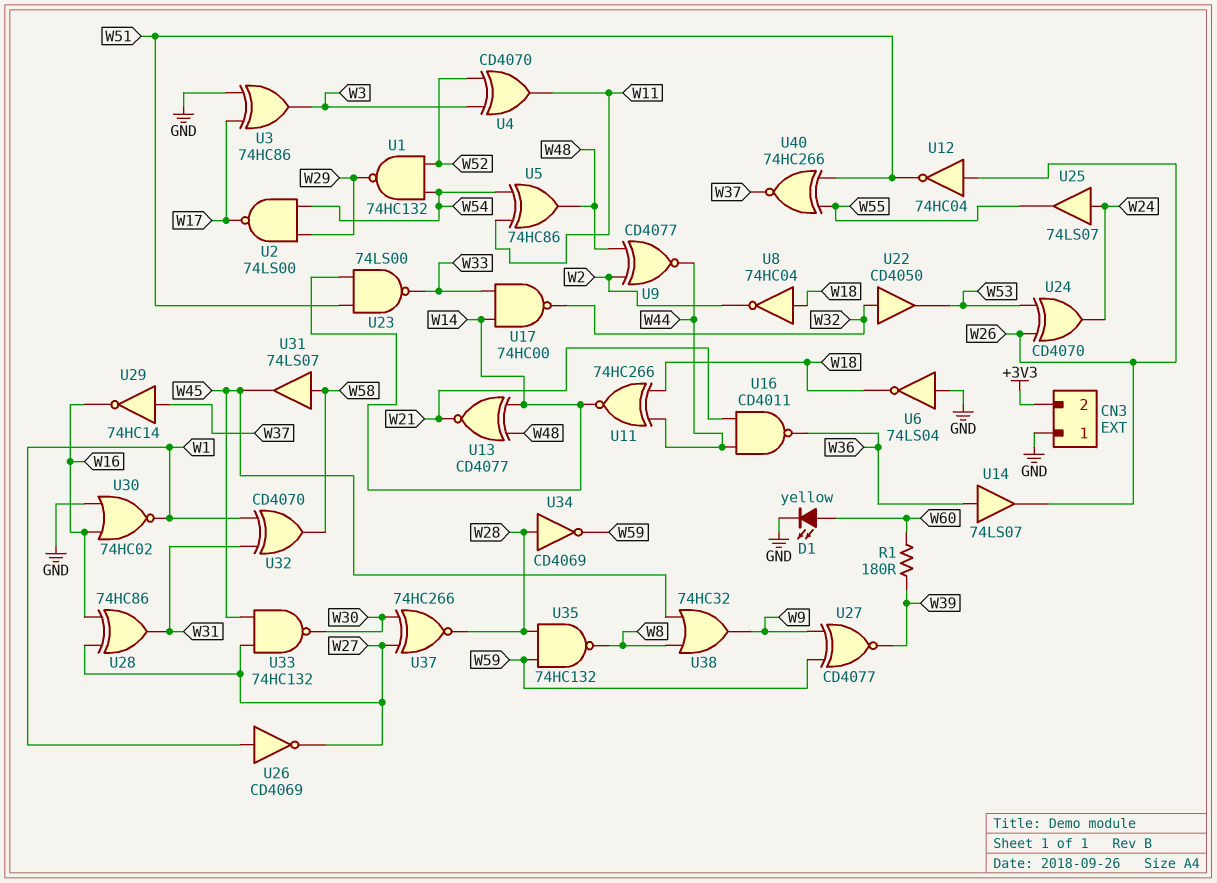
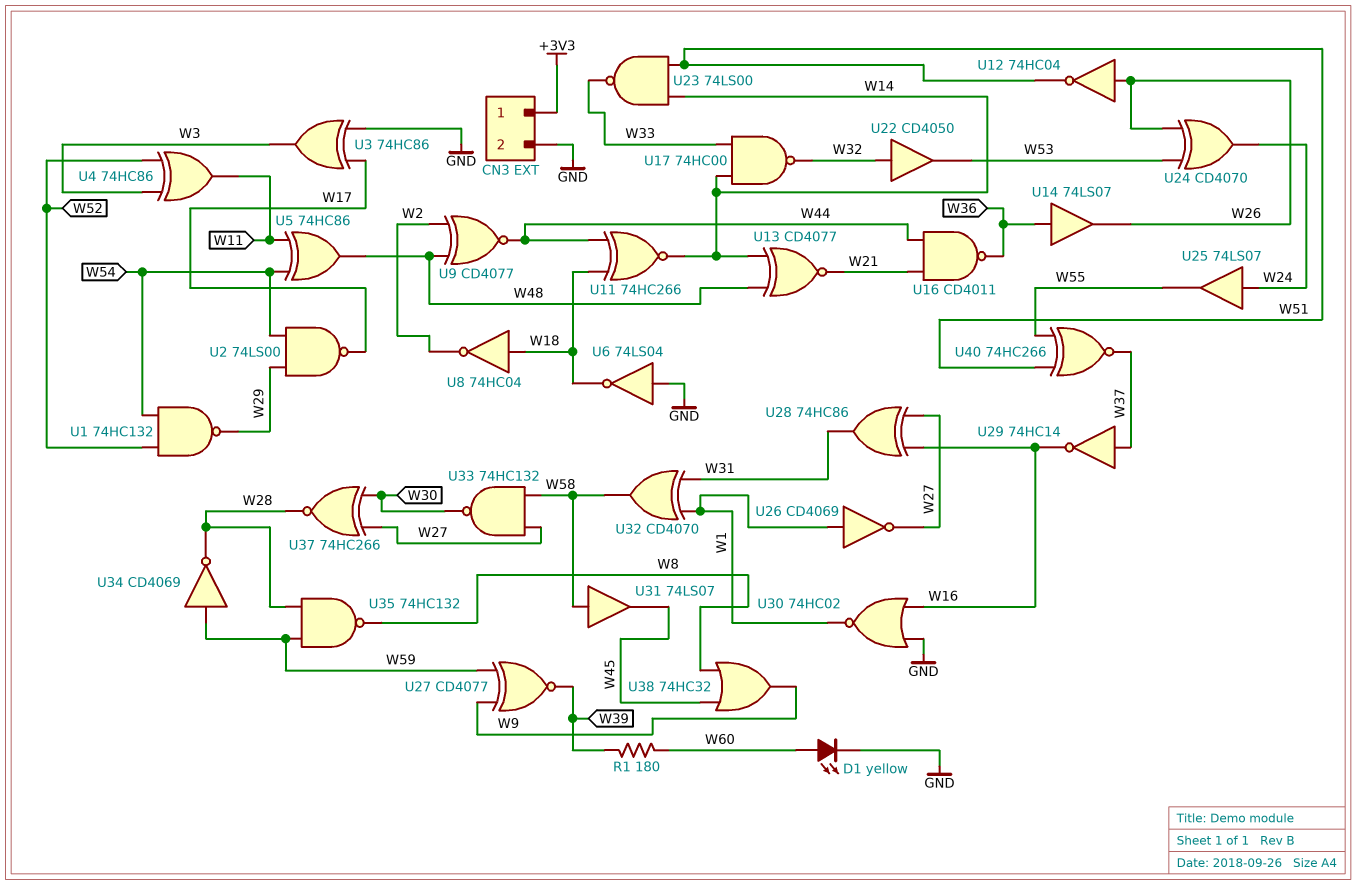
CN3 pin 1: GND -> +3V3
CN3 pin 2: +3V3 -> GND
U4: XOR CD4070 (in W3, in W52, out W11) -> XOR 74HC86 (in W3, in W52, out W11)
U33: NAND 74HC132 (in W27, in W45, out W30) -> NAND 74HC132 (in W27, in W58, out W30)
U34: NOT CD4069 (in W28, out W59) -> NOT CD4069 (in W59, out W28)

